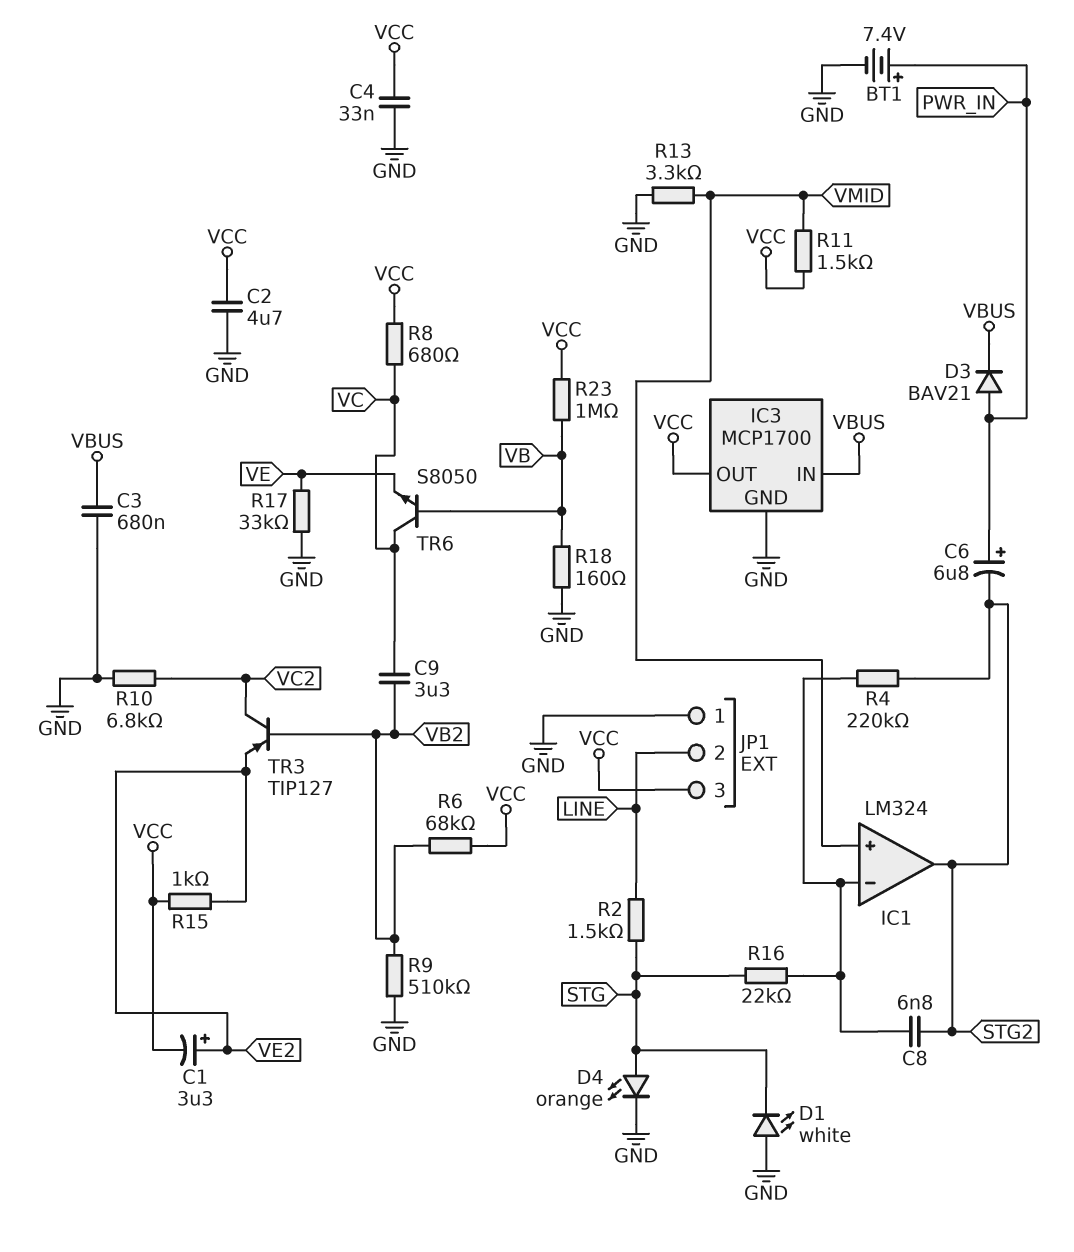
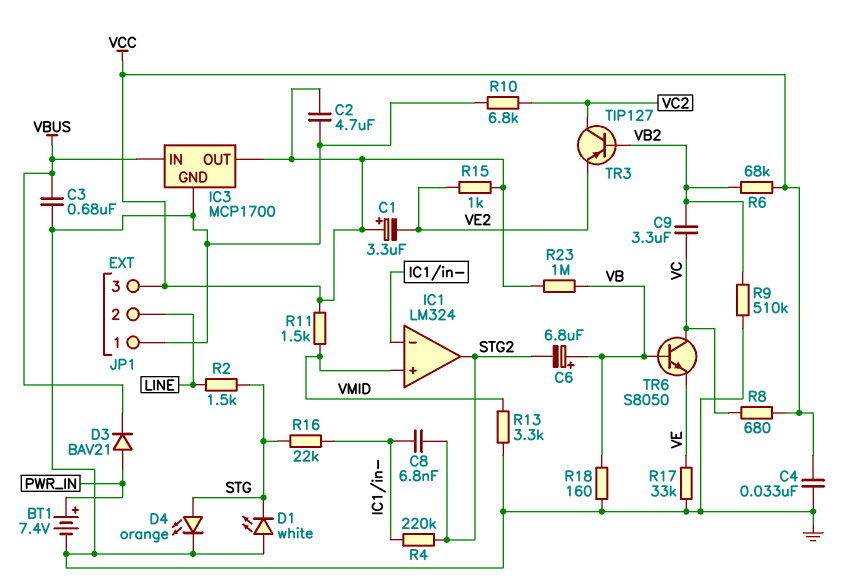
C1: 3.3uF (plus VE2, minus VCC) -> 3.3uF (plus VCC, minus VE2)
C6: 6.8uF (plus PWR_IN, minus STG2) -> 6.8uF (plus VB, minus STG2)

